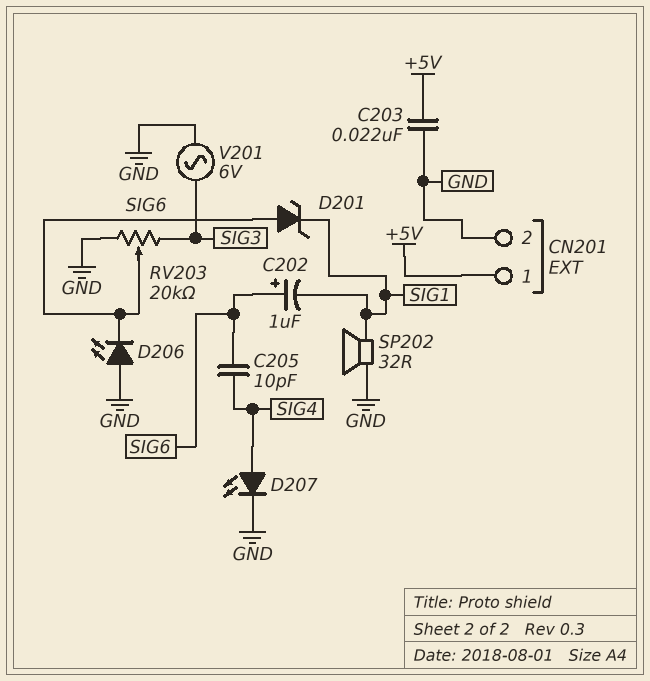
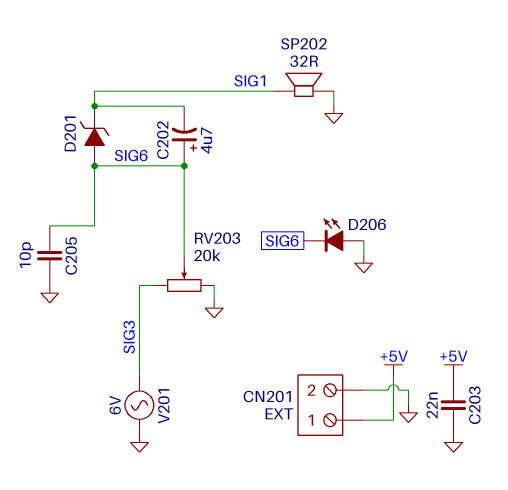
C202: 1uF (plus SIG6, minus SIG1) -> 4.7uF (plus SIG6, minus SIG1)
C205: 10pF (SIG4, SIG6) -> 10pF (GND, SIG6)
D207: LED (A SIG4, K GND) -> none

